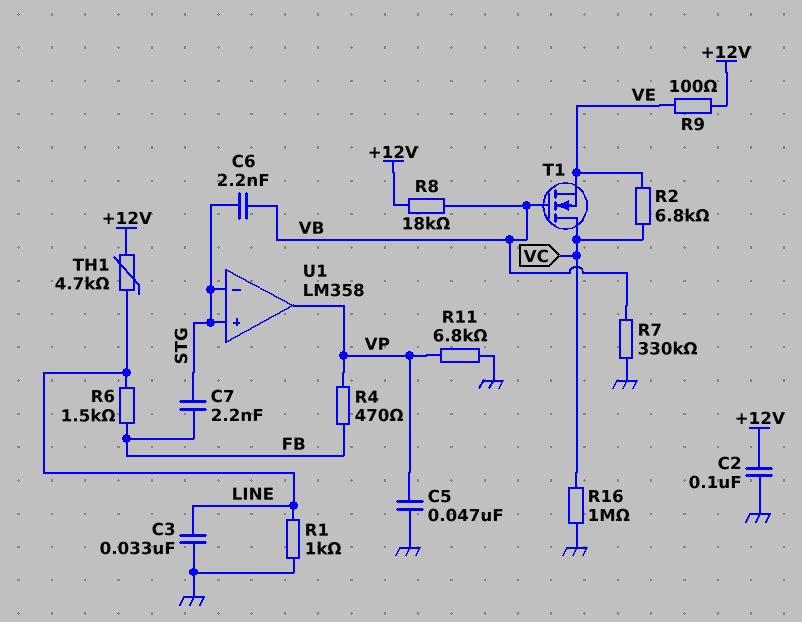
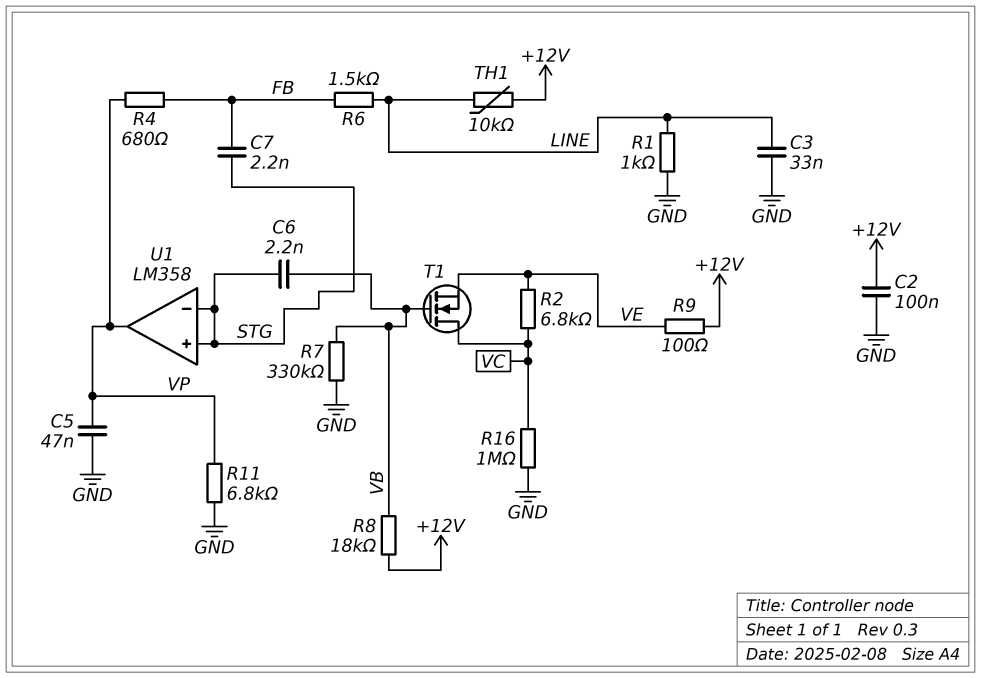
R4: 470 (FB, VP) -> 680 (FB, VP)
TH1: 4.7k (+12V, LINE) -> 10k (+12V, LINE)

